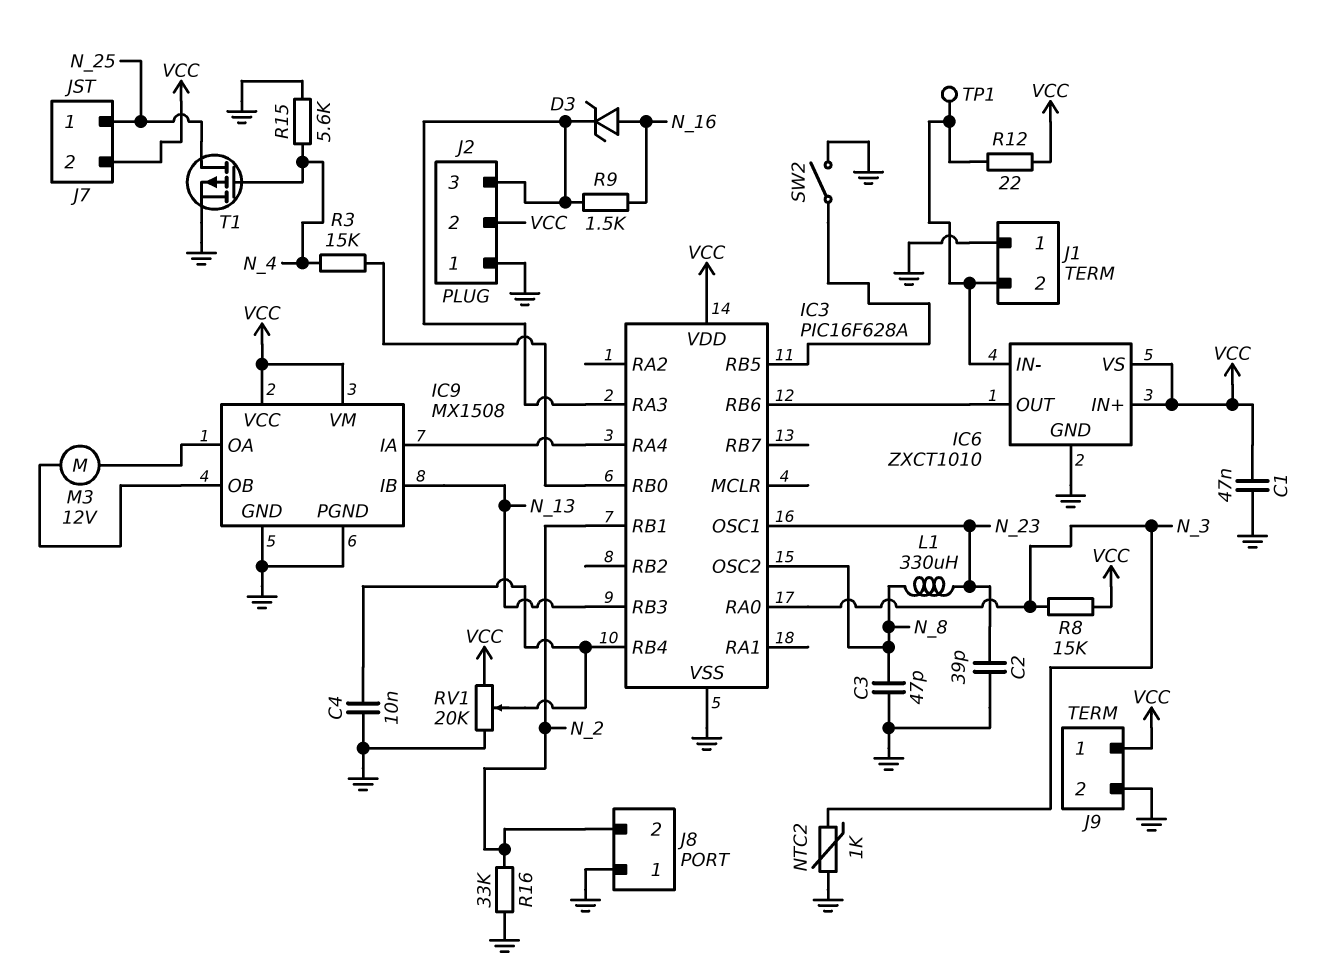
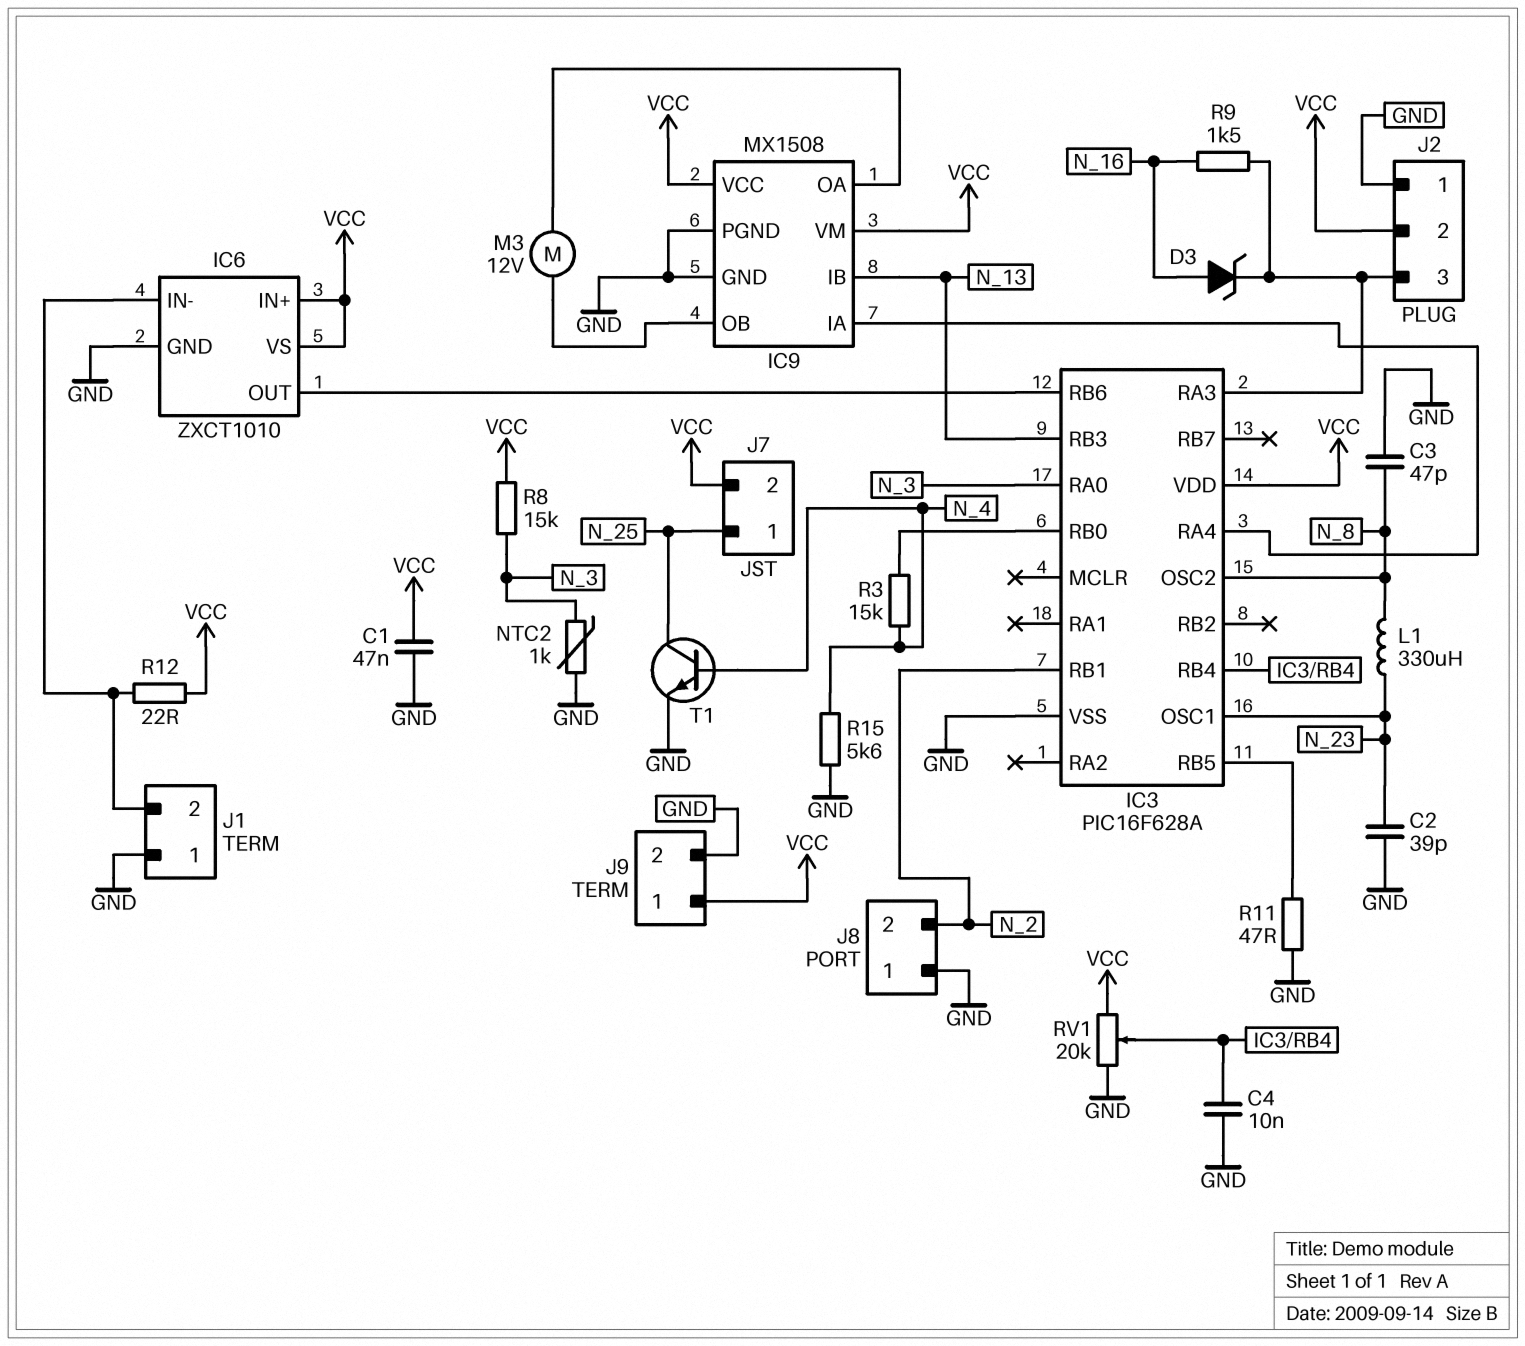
R11: none -> 47 (GND, IC3/RB5)
R16: 33k (GND, N_2) -> none
SW2: switch (GND, IC3/RB5) -> none
T1: PMOS (G N_4, D N_25, S GND) -> NPN (B N_4, C N_25, E GND)
TP1: test point (IC6/IN-) -> none

